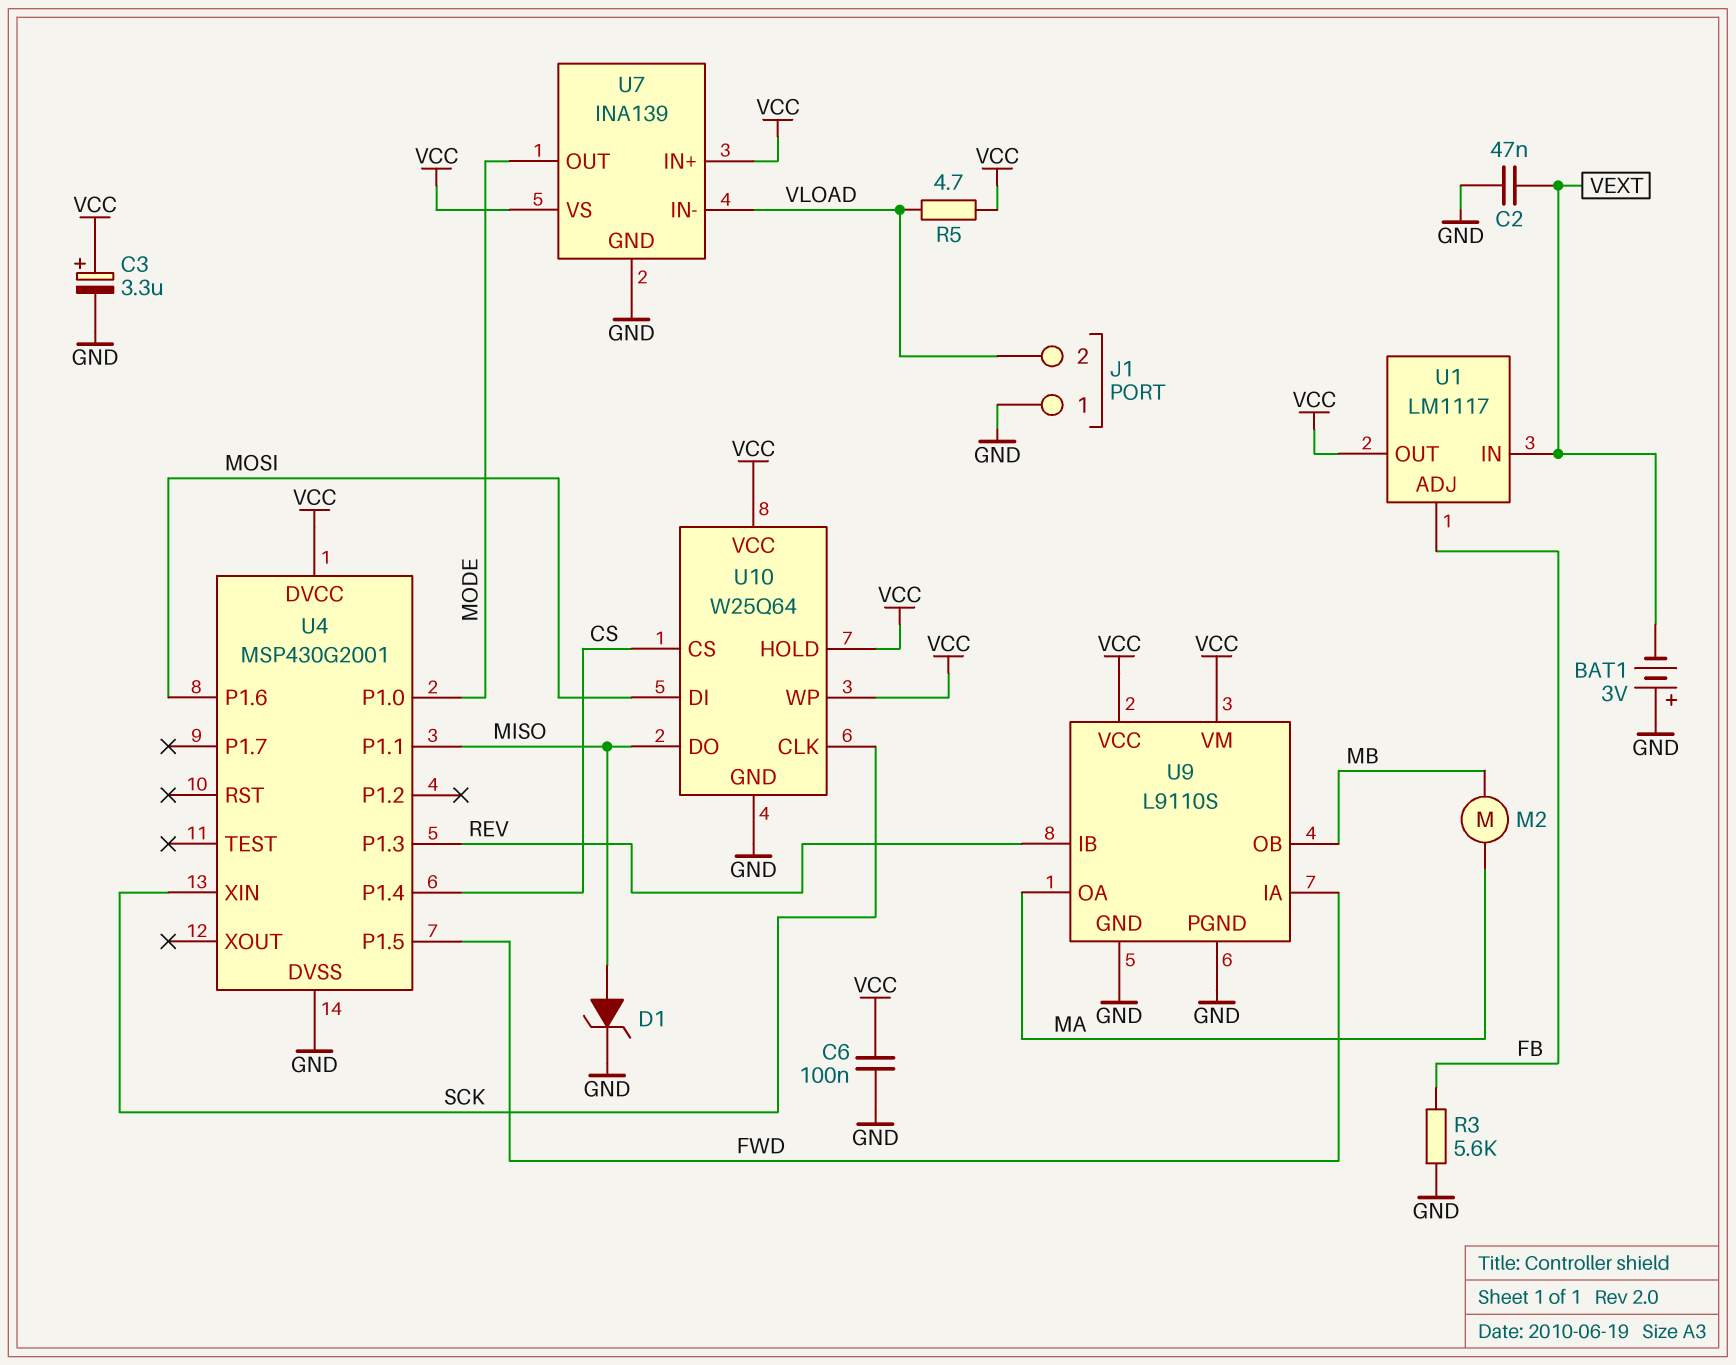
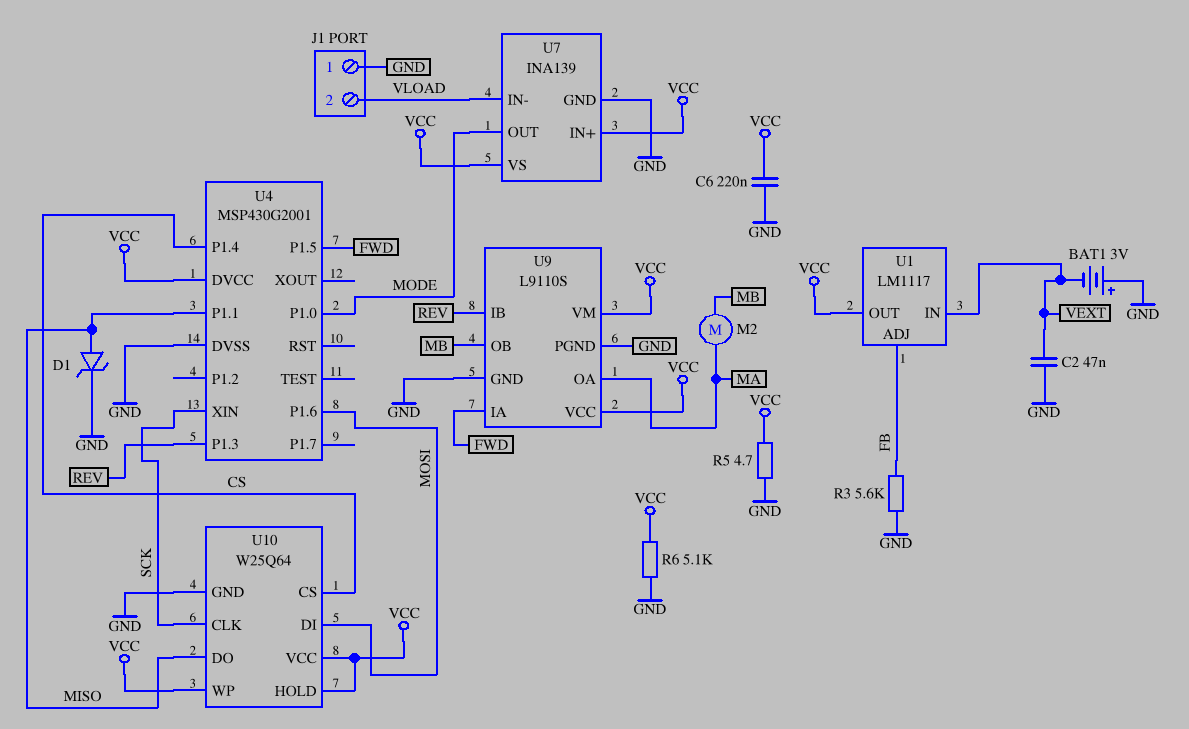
C3: 3.3uF (plus VCC, minus GND) -> none
C6: 100nF (GND, VCC) -> 220nF (GND, VCC)
R5: 4.7 (VCC, VLOAD) -> 4.7 (GND, VCC)
R6: none -> 5.1k (GND, VCC)

